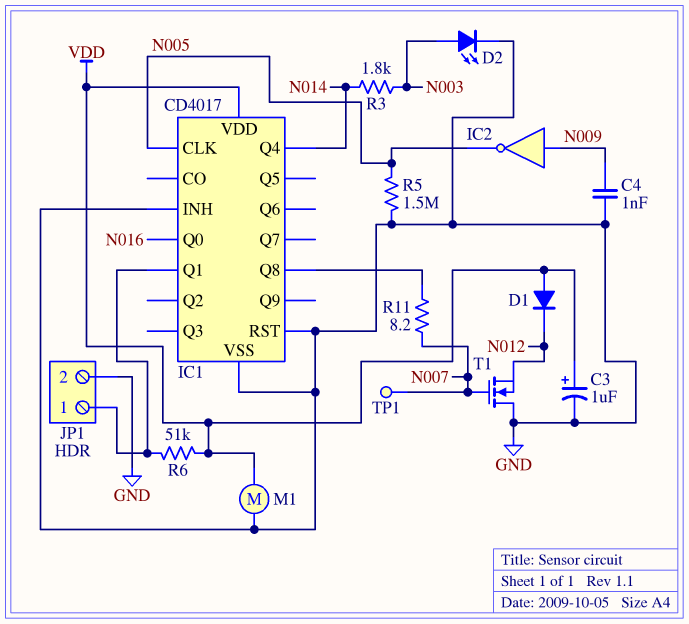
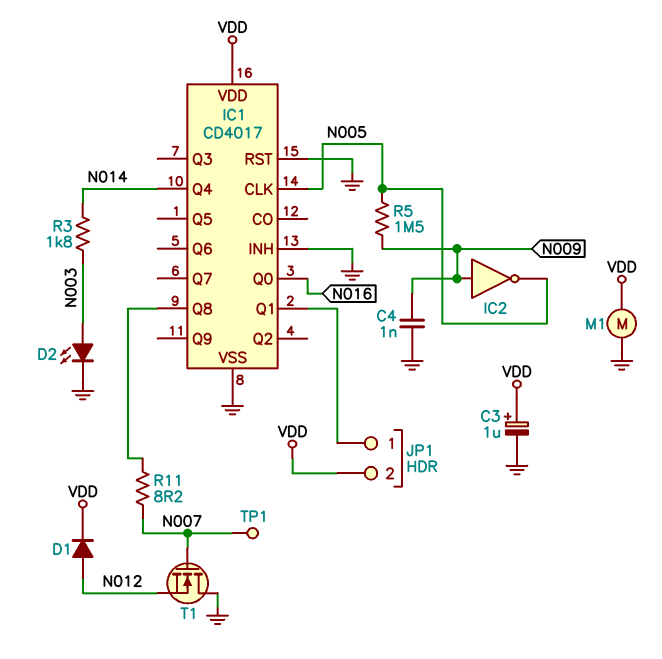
D1: diode (A VDD, K N012) -> diode (A N012, K VDD)
JP1 pin 2: GND -> VDD
R5: 1.5M (GND, N005) -> 1.5M (N005, N009)
R6: 51k (IC1/Q1, VDD) -> none

